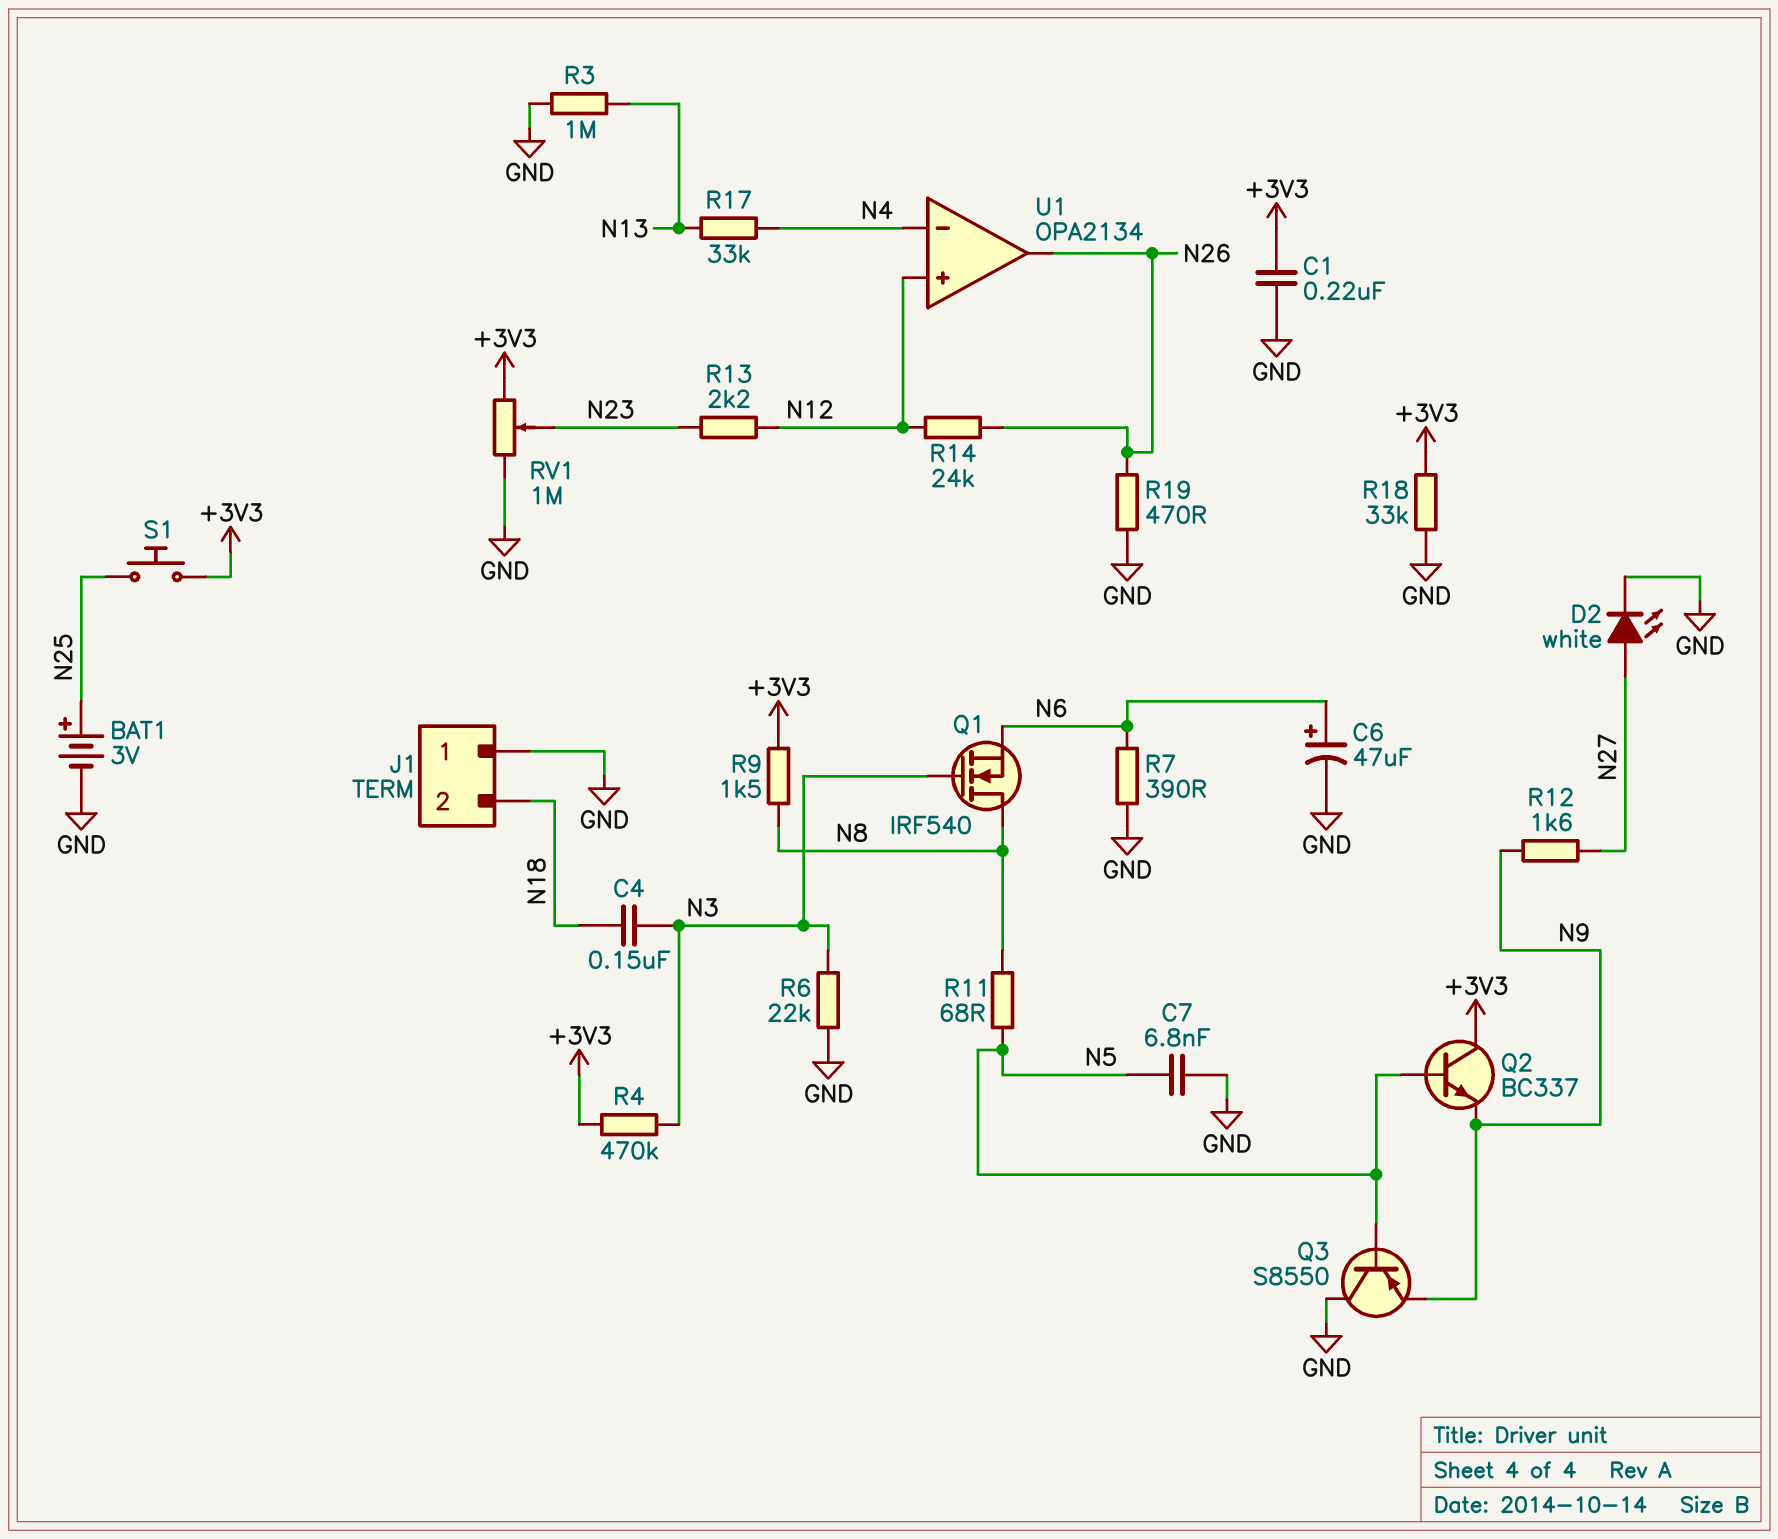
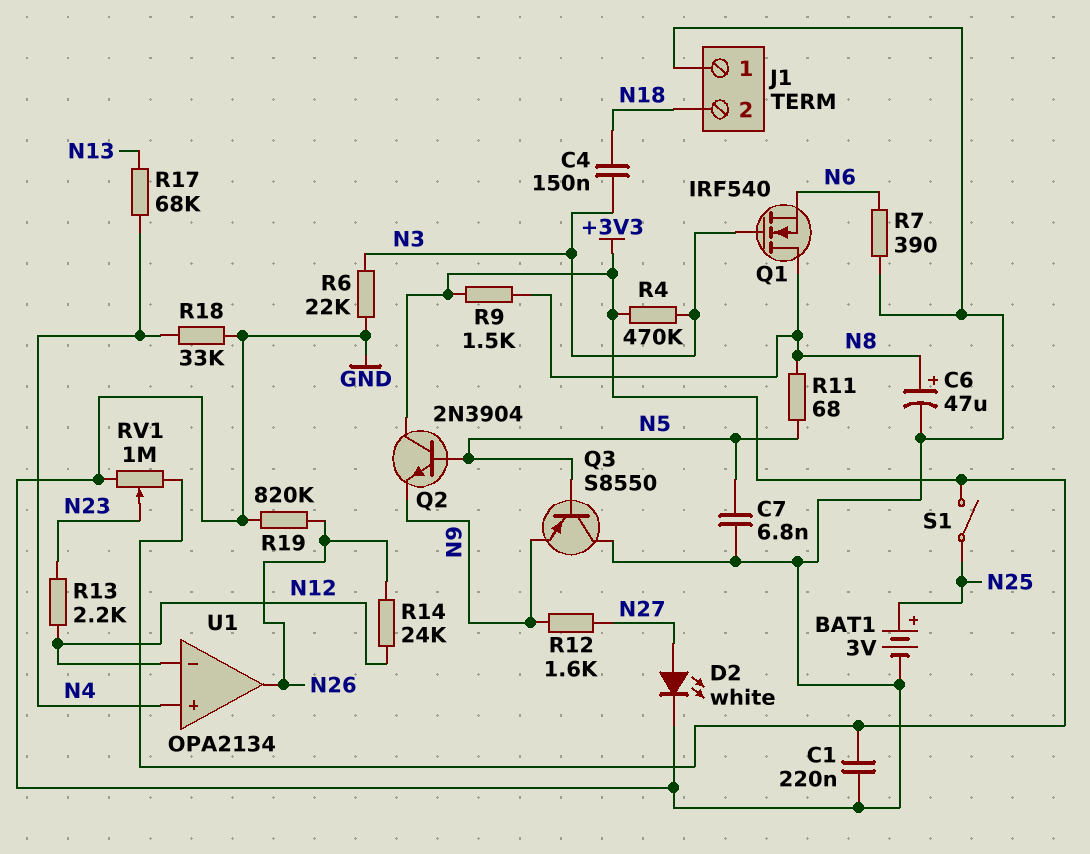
C6: 47uF (plus N6, minus GND) -> 47uF (plus N8, minus GND)
Q2: NPN BC337 (B N5, C +3V3, E N9) -> NPN 2N3904 (B N5, C +3V3, E N9)
R3: 1M (GND, N13) -> none
R17: 33k (N4, N13) -> 68k (N4, N13)
R18: 33k (+3V3, GND) -> 33k (GND, N4)
R19: 470 (GND, N26) -> 820k (GND, N26)
S1: button (+3V3, N25) -> switch (+3V3, N25)
U1 pin in+: N12 -> N4
U1 pin in-: N4 -> N12

